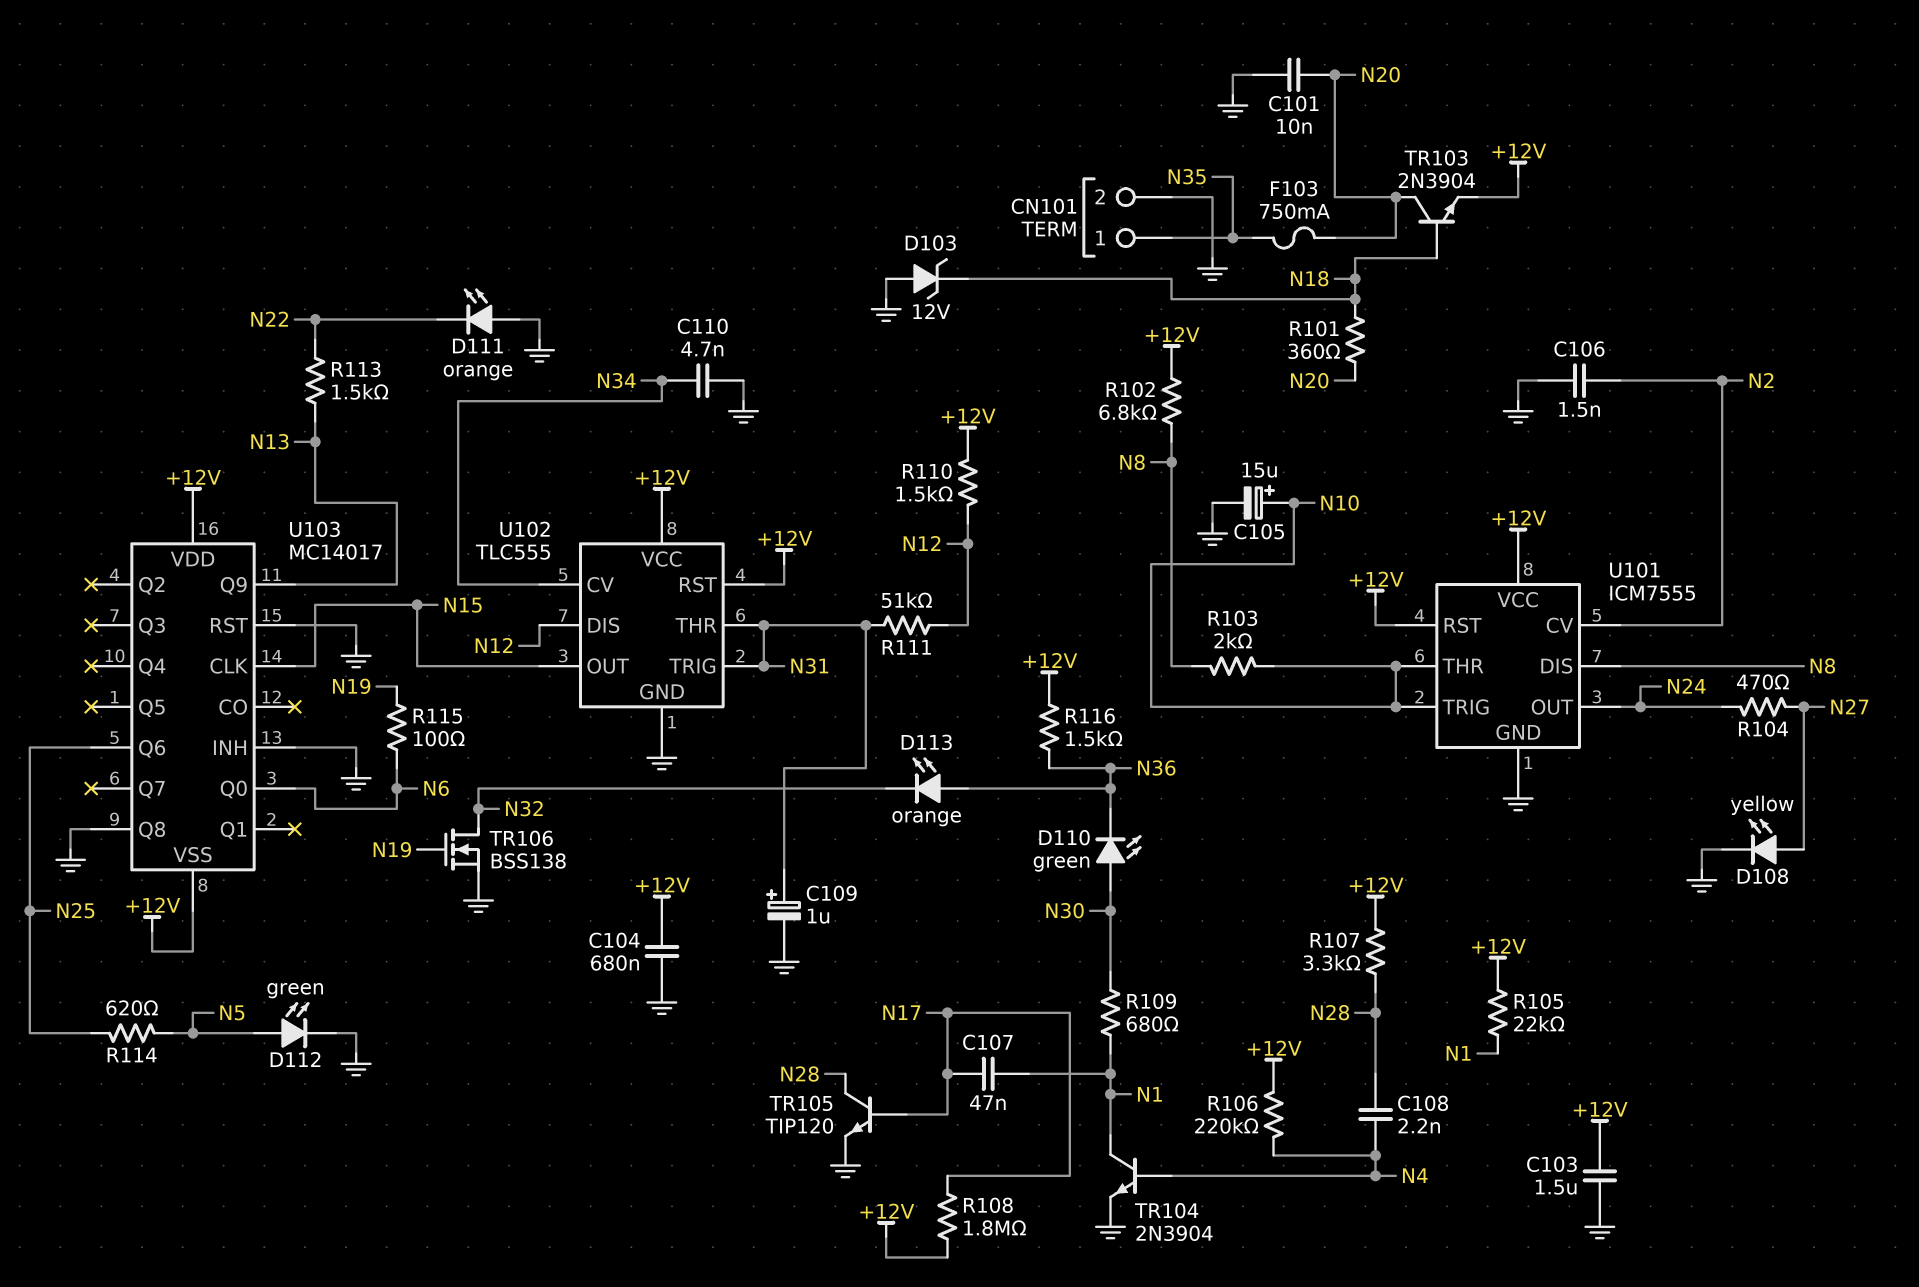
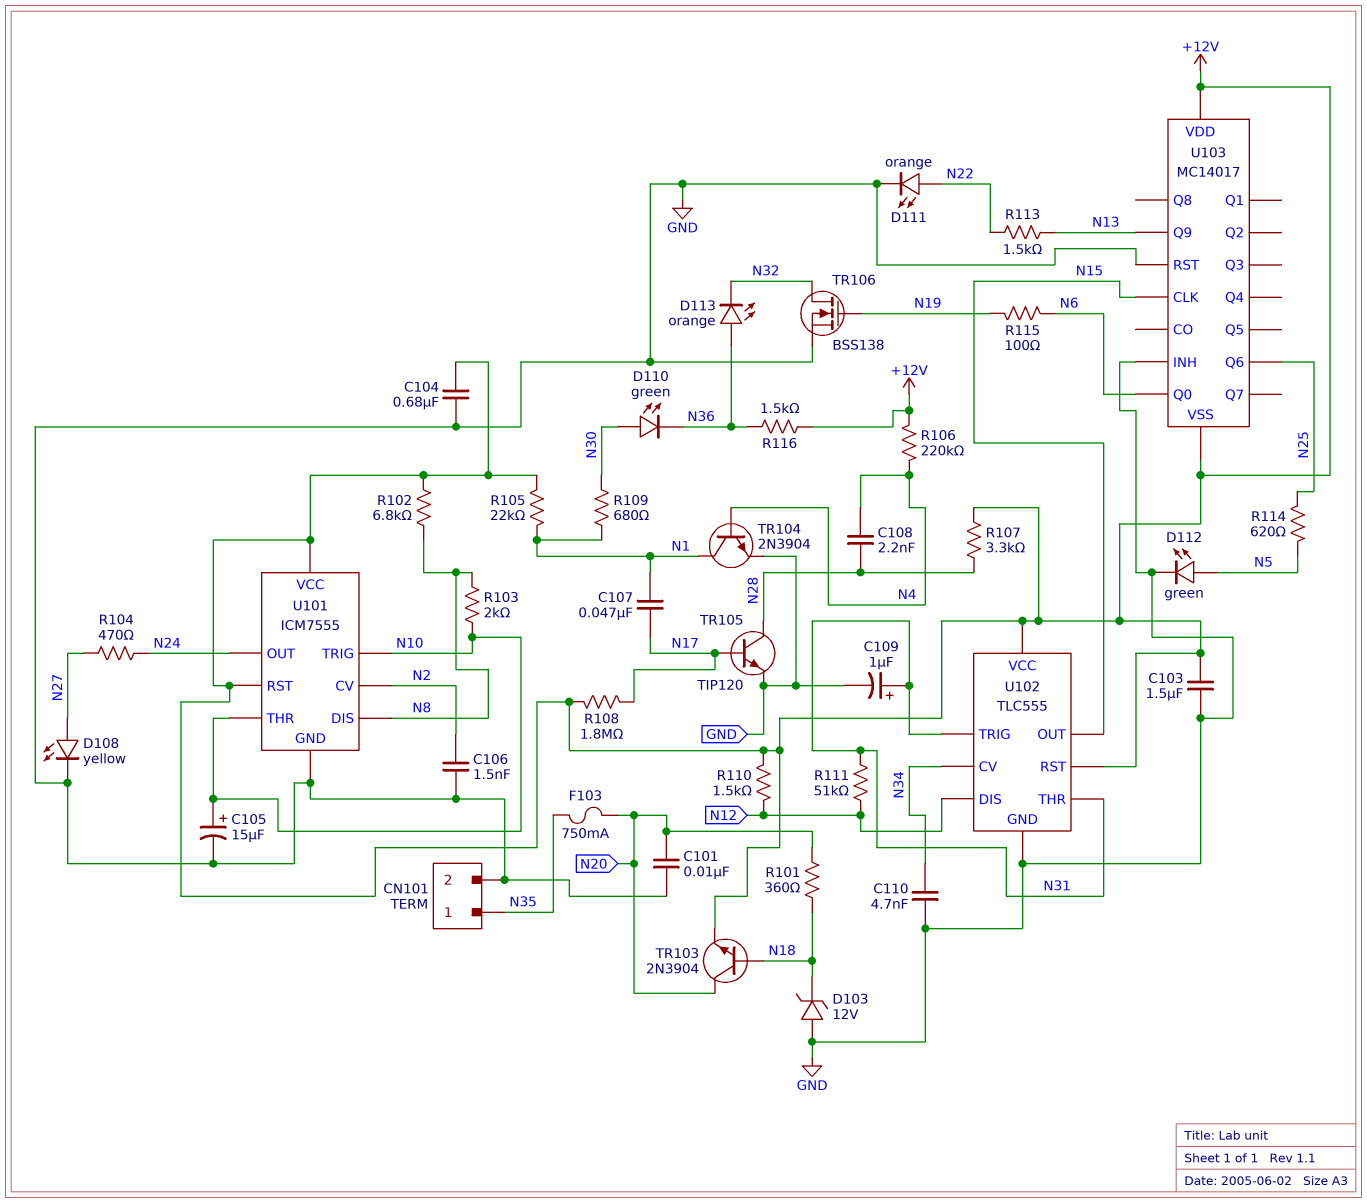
D111: LED orange (A GND, K N22) -> LED orange (A N22, K GND)
U103 pin Q8: GND -> none

